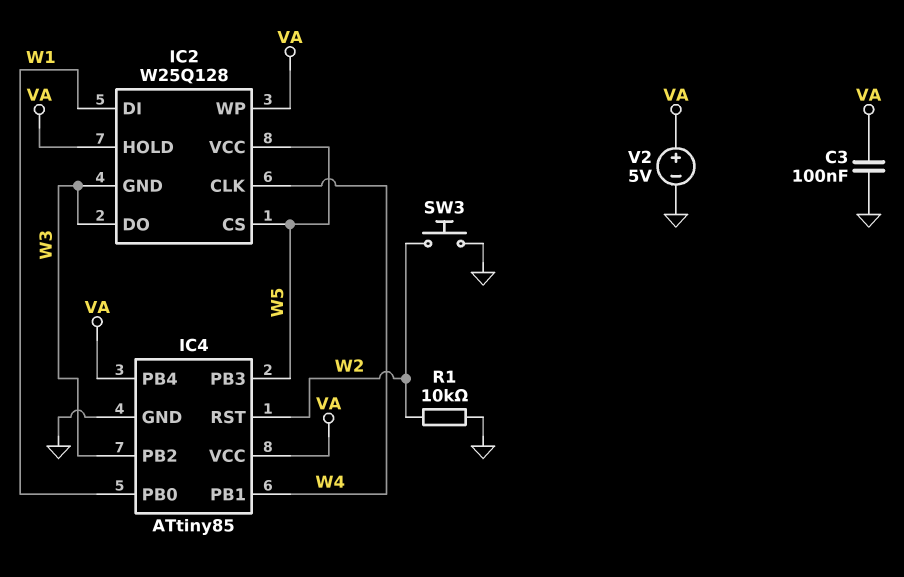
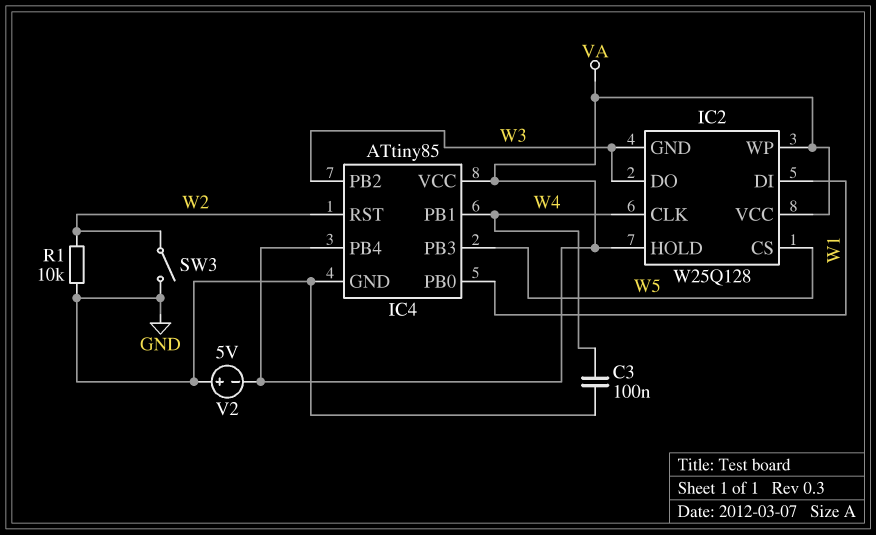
C3: 100nF (GND, VA) -> 100nF (GND, W4)
IC2 pin VCC: W5 -> VA
SW3: button (GND, W2) -> switch (GND, W2)
V2: 5V (plus VA, minus GND) -> 5V (plus GND, minus VA)

